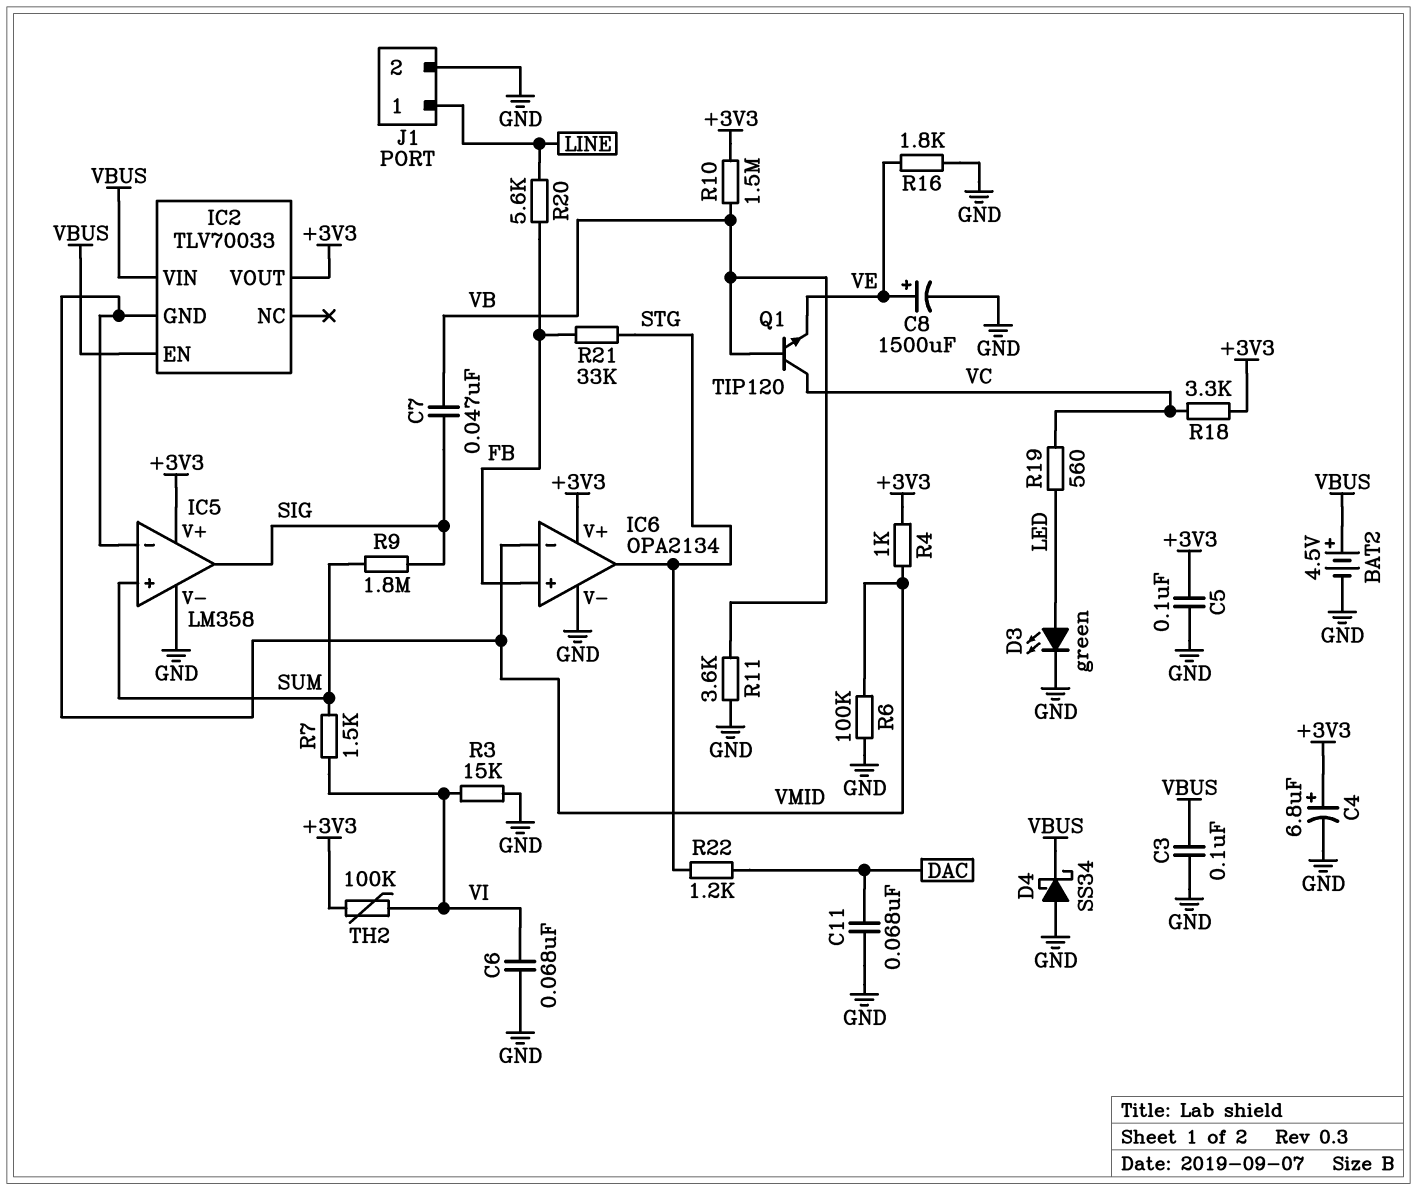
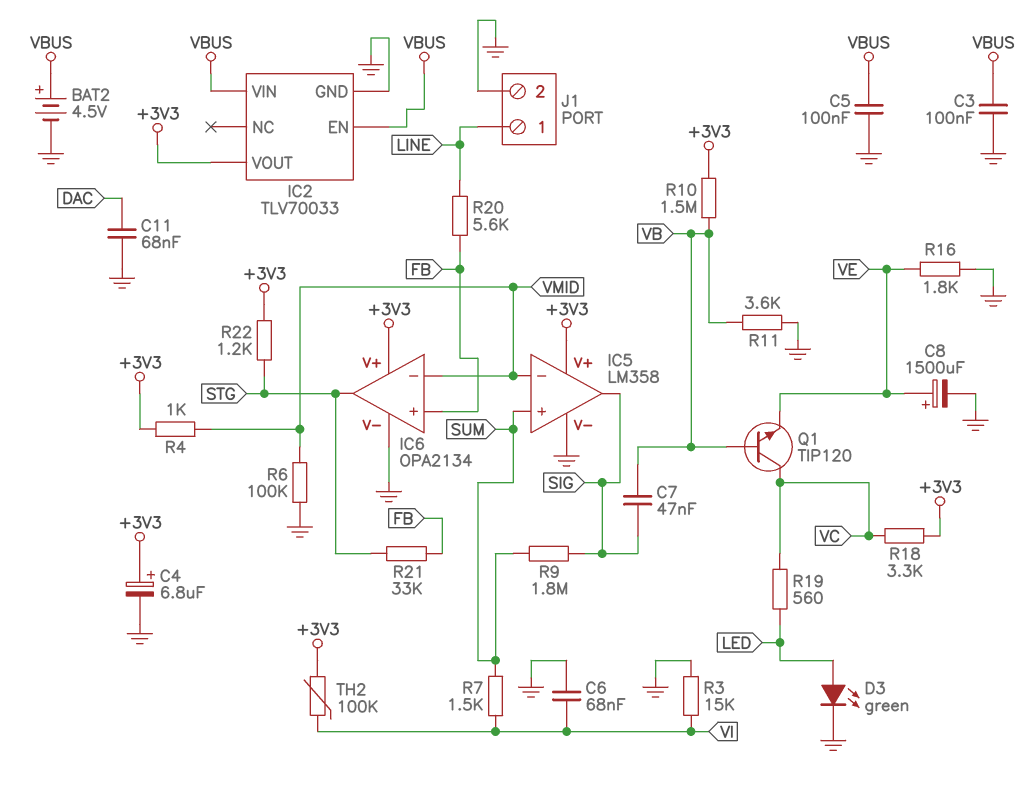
C5: 100nF (+3V3, GND) -> 100nF (GND, VBUS)
D4: schottky SS34 (A GND, K VBUS) -> none
IC2 pin GND: VMID -> GND
R22: 1.2k (DAC, STG) -> 1.2k (+3V3, STG)

